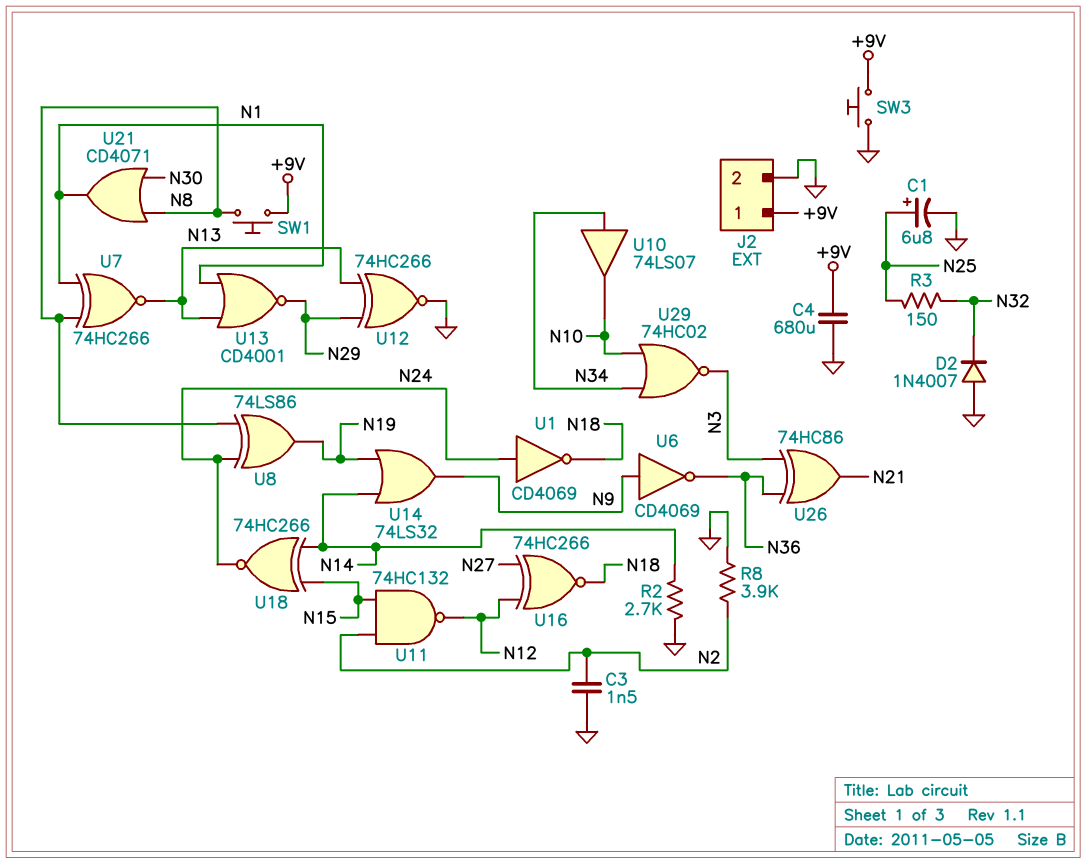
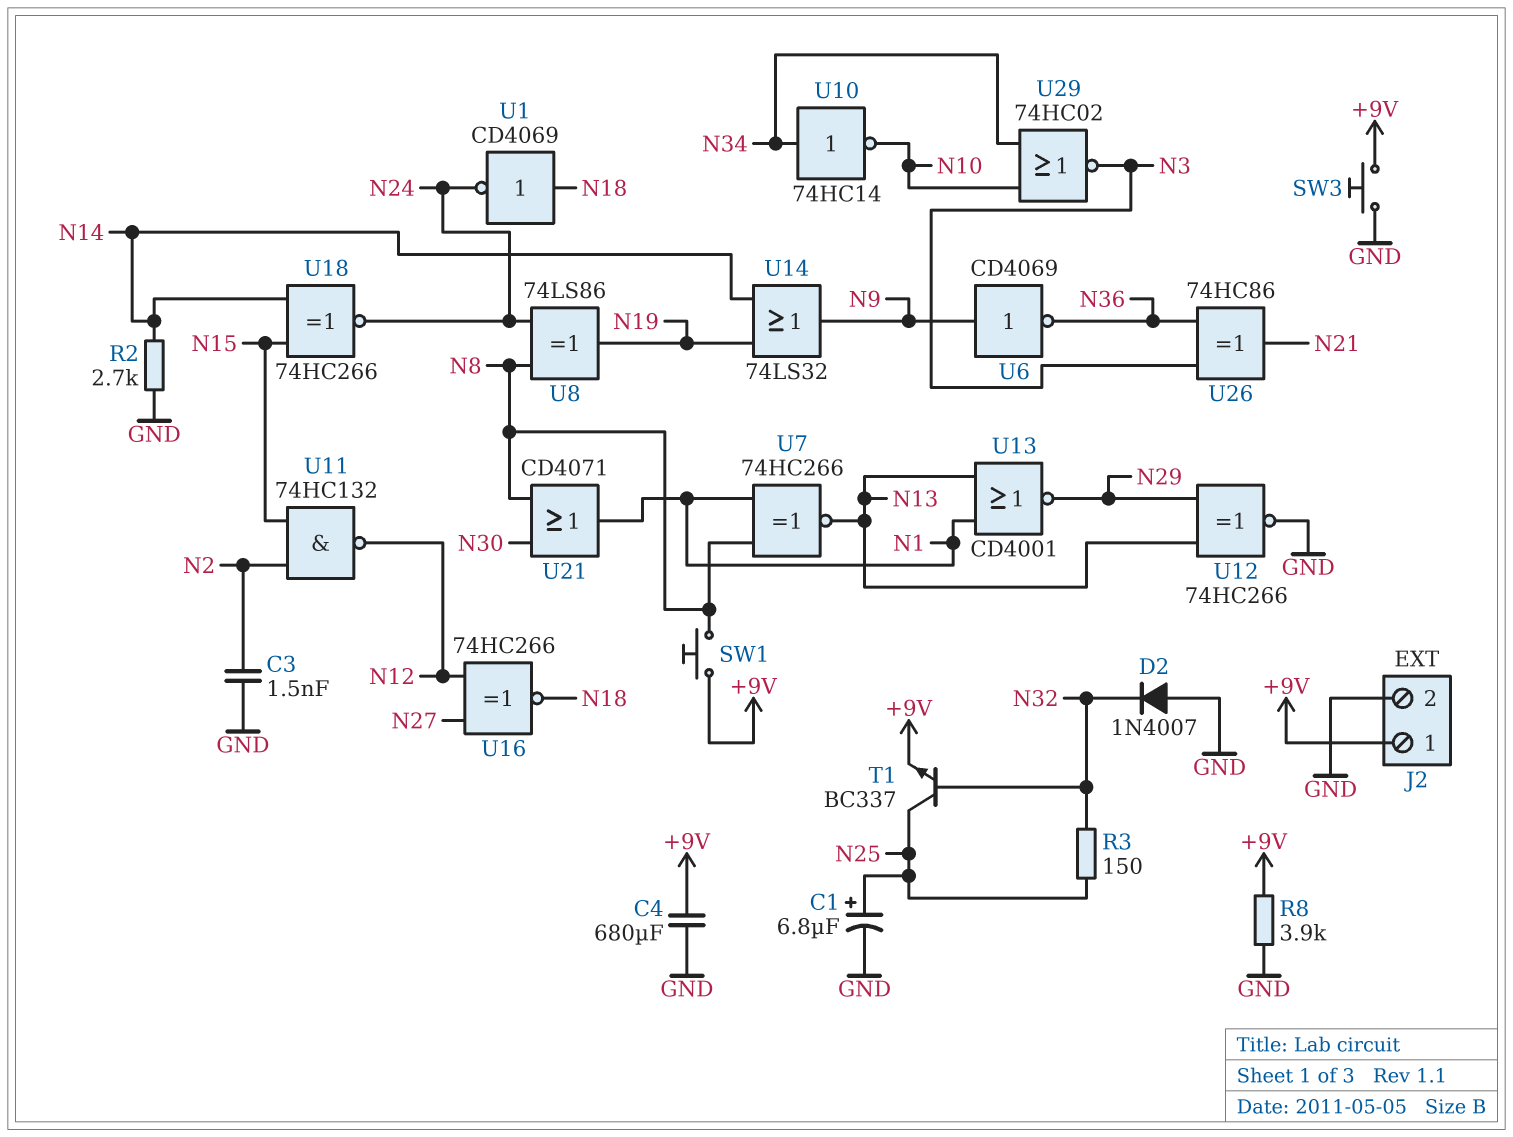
R8: 3.9k (GND, N2) -> 3.9k (+9V, GND)
T1: none -> NPN BC337 (B N32, C N25, E +9V)
U1: NOT CD4069 (in N24, out N18) -> NOT CD4069 (in N18, out N24)
U10: buffer 74LS07 (in N34, out N10) -> NOT 74HC14 (in N34, out N10)

